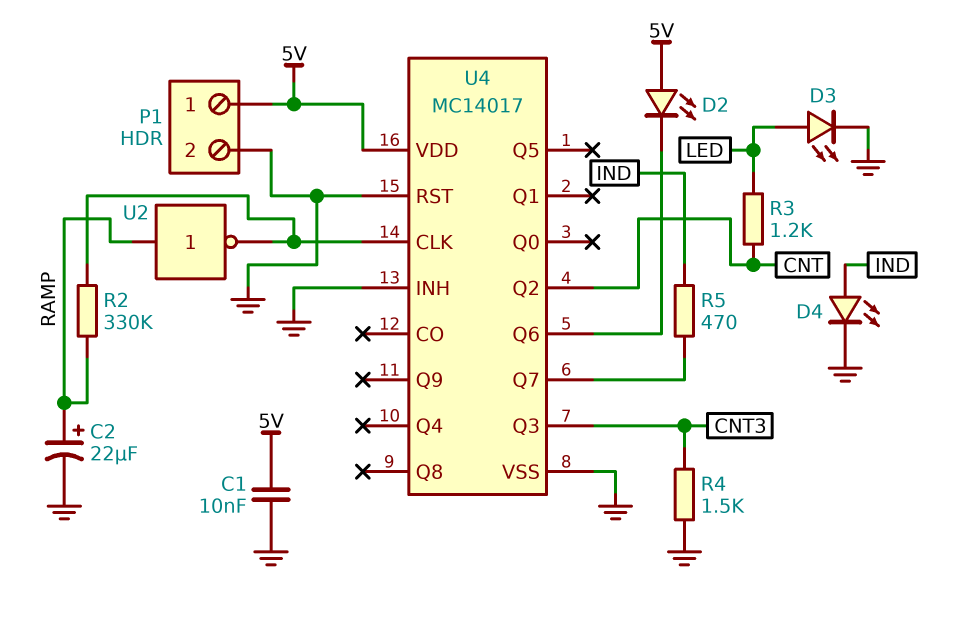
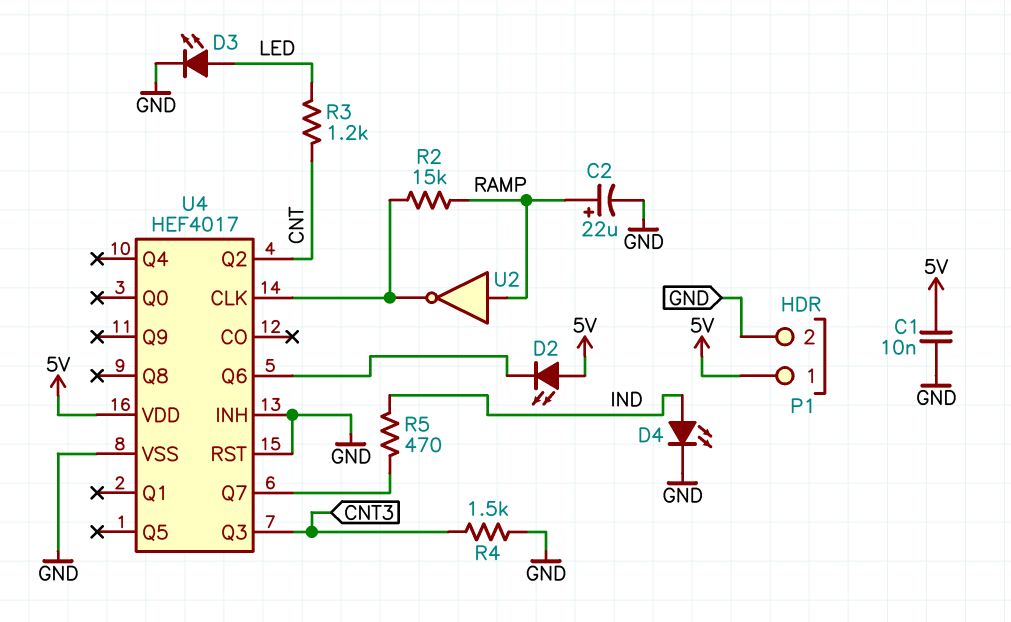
R2: 330k (RAMP, U4/CLK) -> 15k (RAMP, U4/CLK)
U4: MC14017 -> HEF4017

